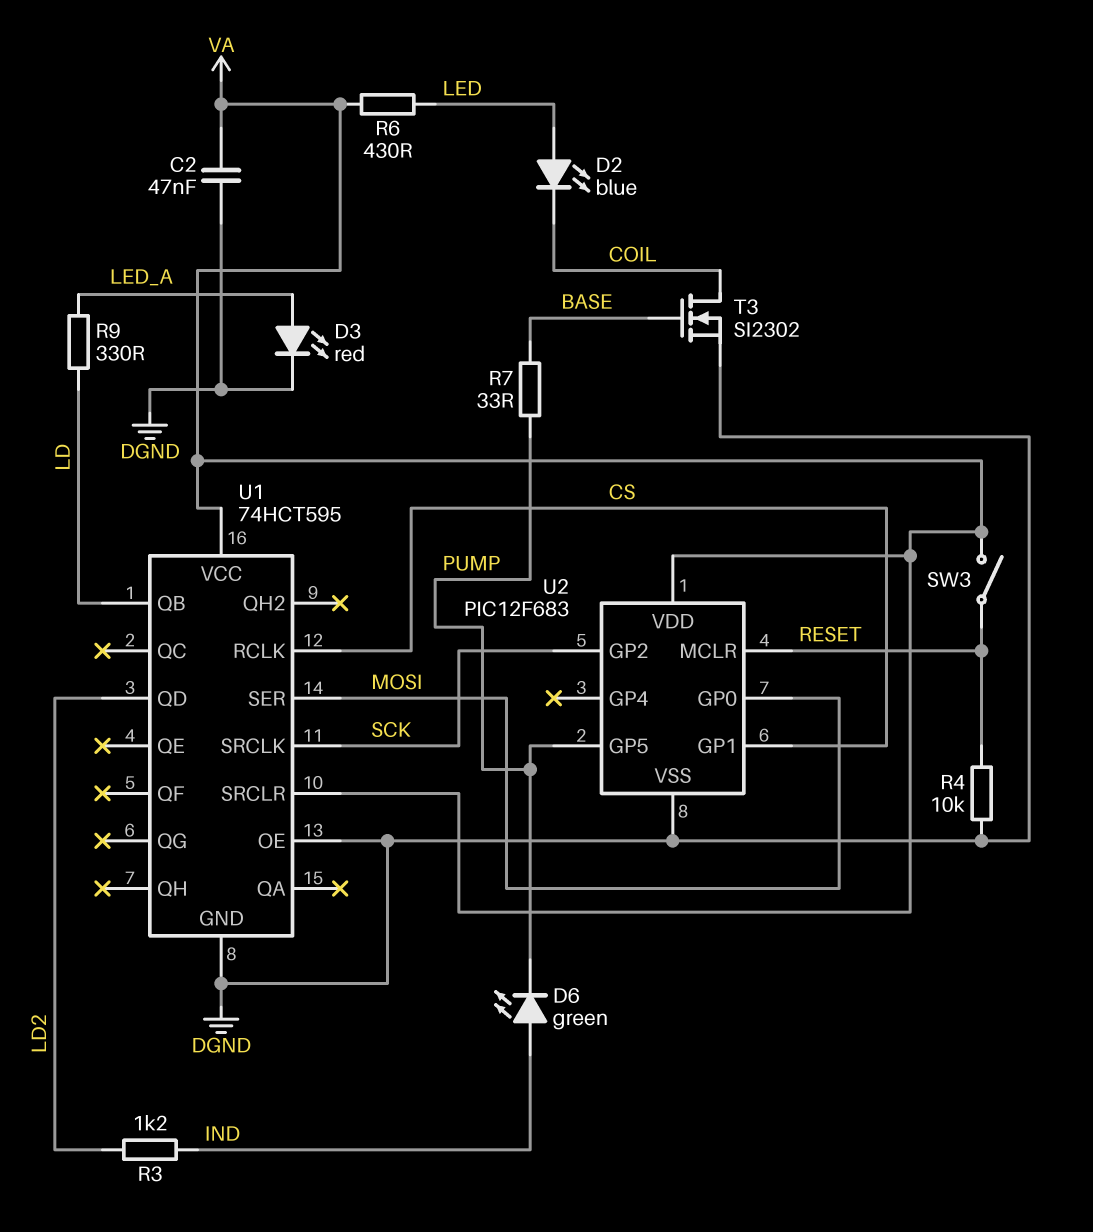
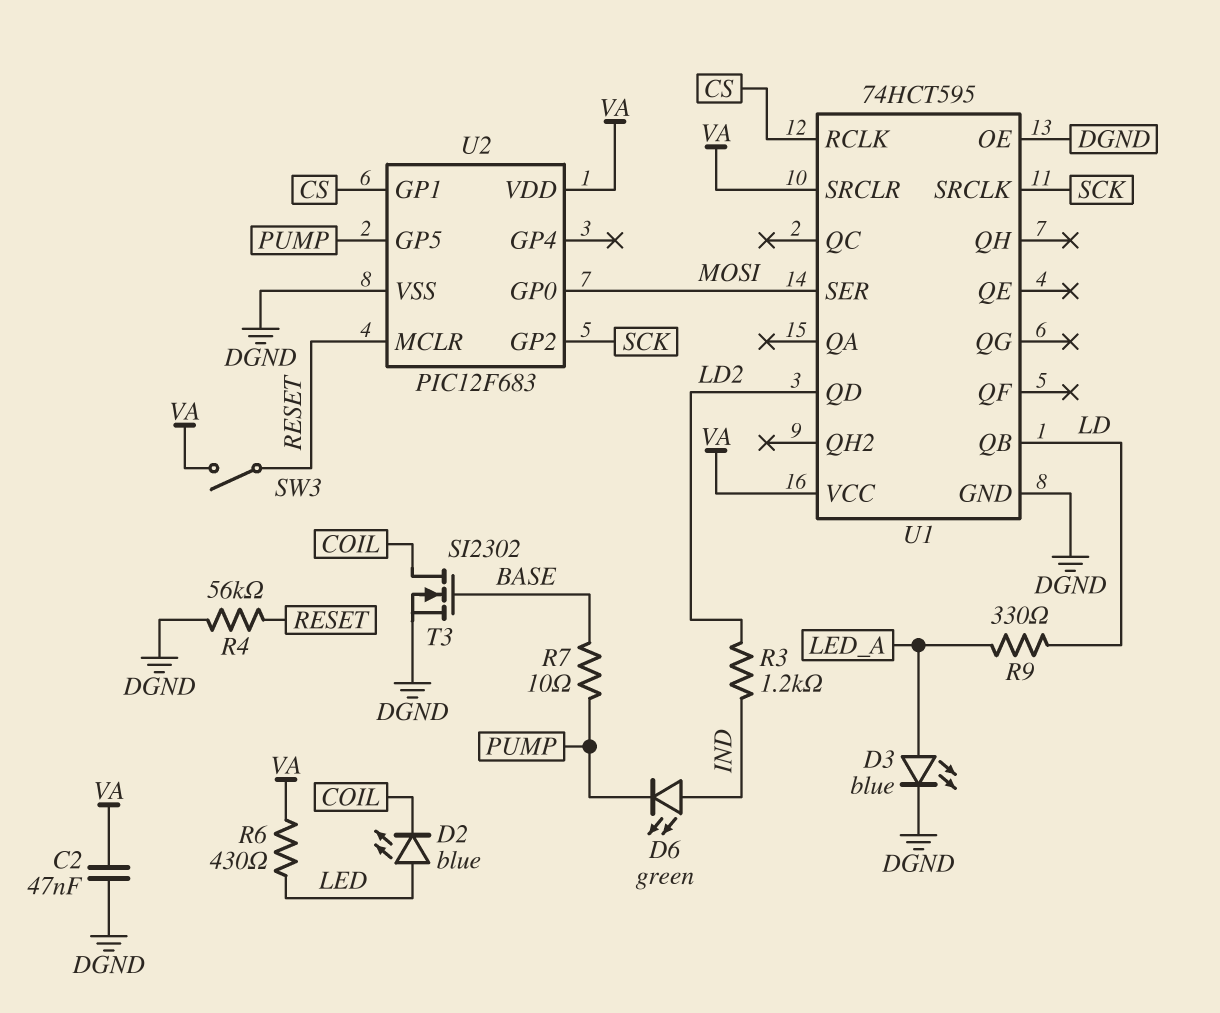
D3: LED red (A LED_A, K DGND) -> LED blue (A LED_A, K DGND)
R4: 10k (DGND, RESET) -> 56k (DGND, RESET)
R7: 33 (BASE, PUMP) -> 10 (BASE, PUMP)

